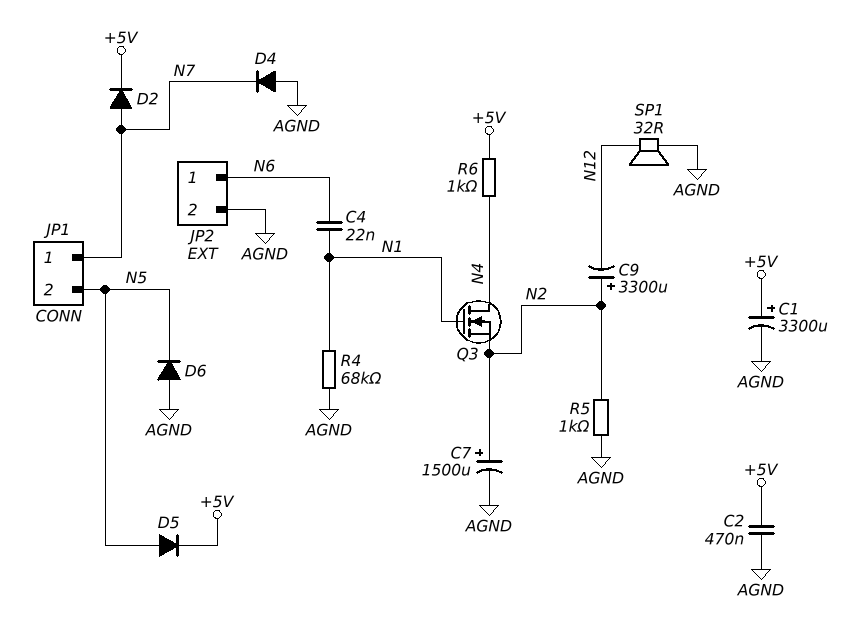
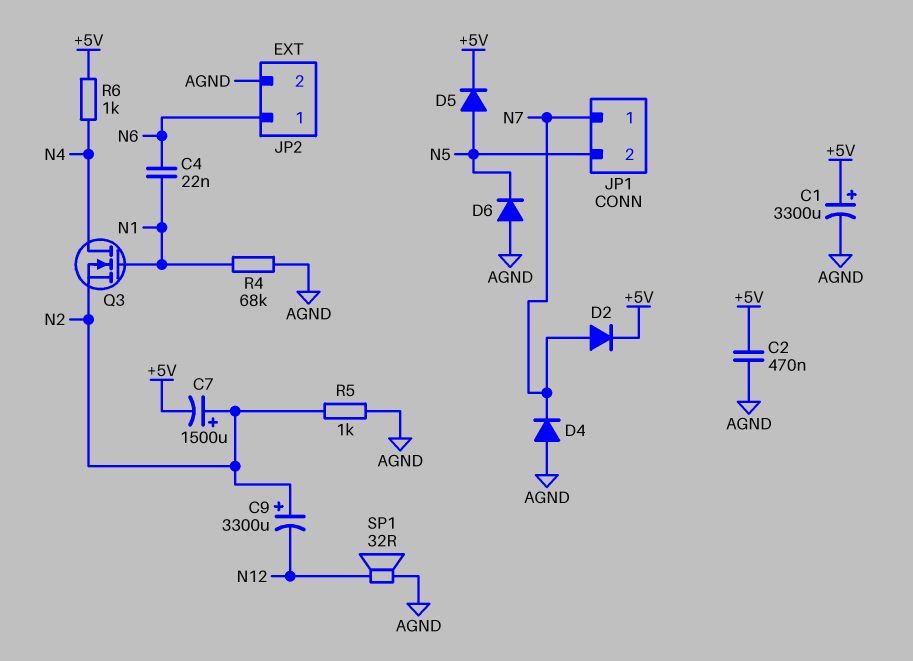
C7: 1500uF (plus N2, minus AGND) -> 1500uF (plus N2, minus +5V)

